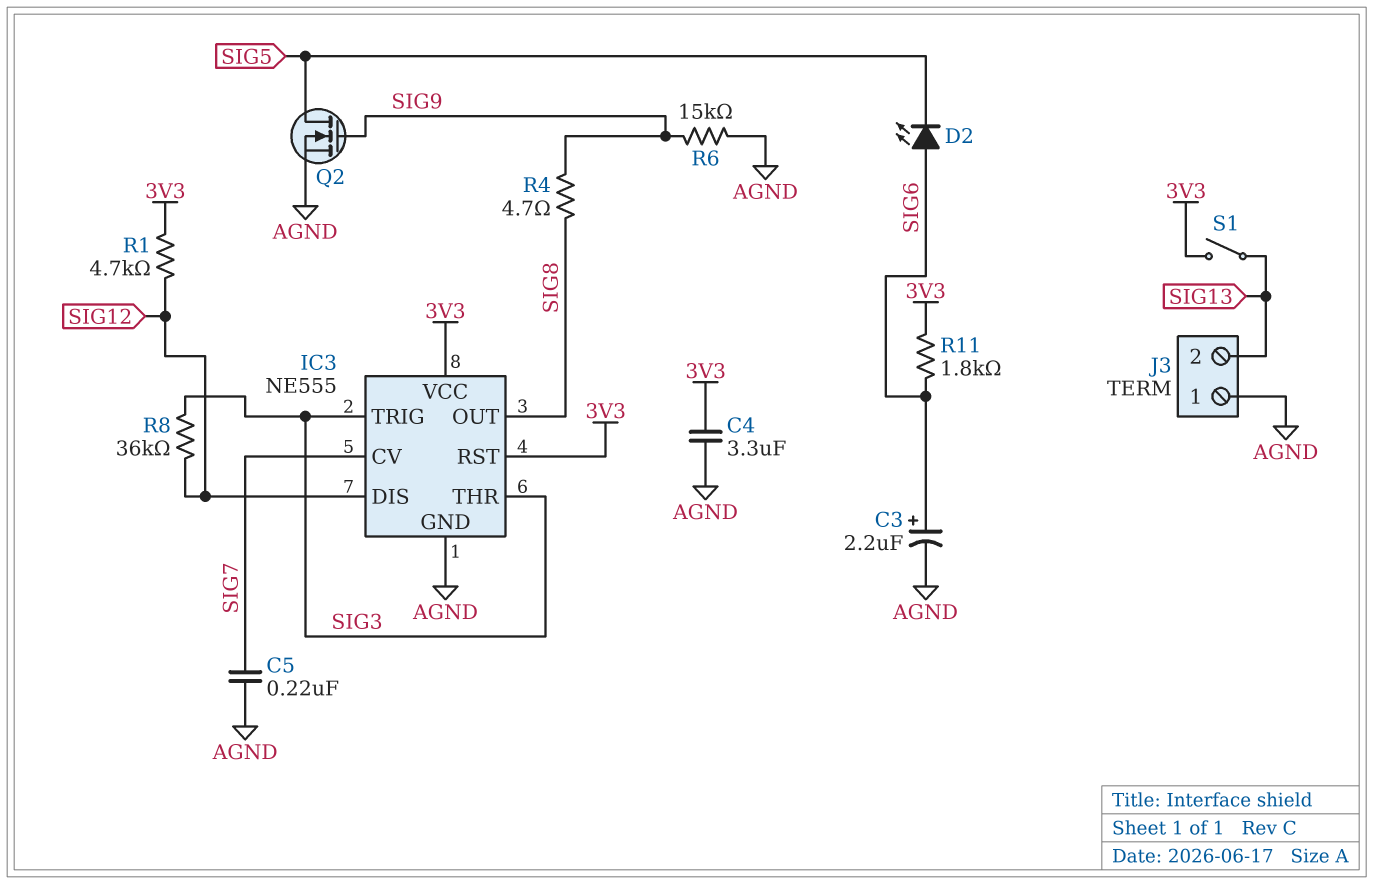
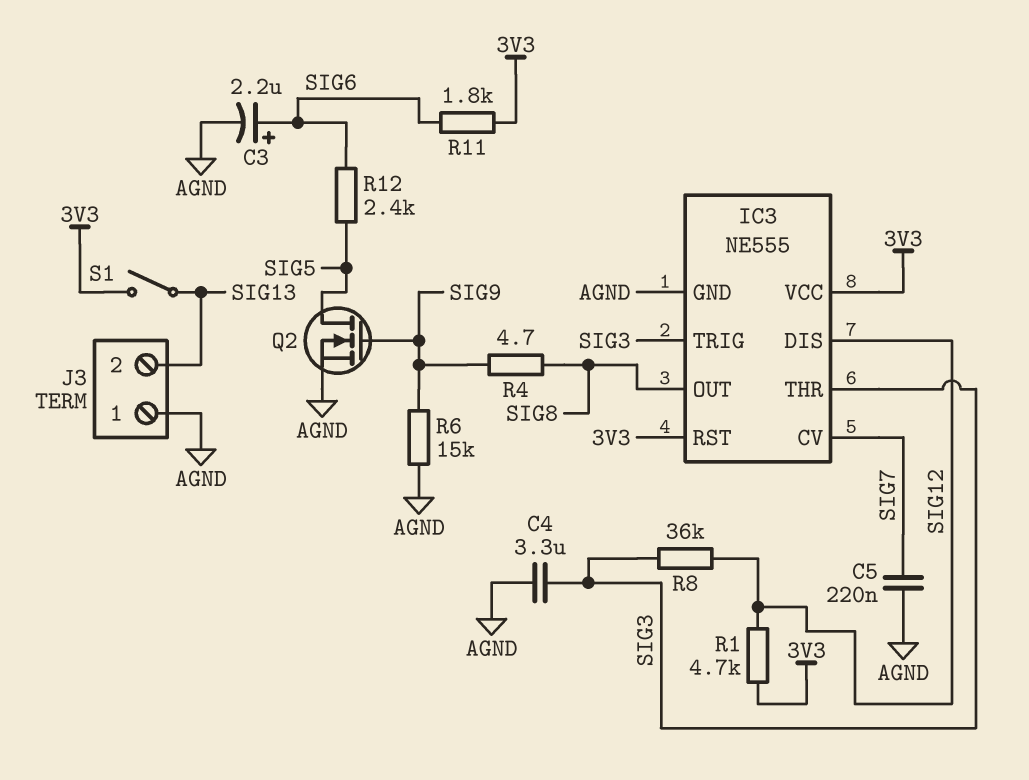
C4: 3.3uF (3V3, AGND) -> 3.3uF (AGND, SIG3)
D2: LED (A SIG6, K SIG5) -> none
R12: none -> 2.4k (SIG5, SIG6)

